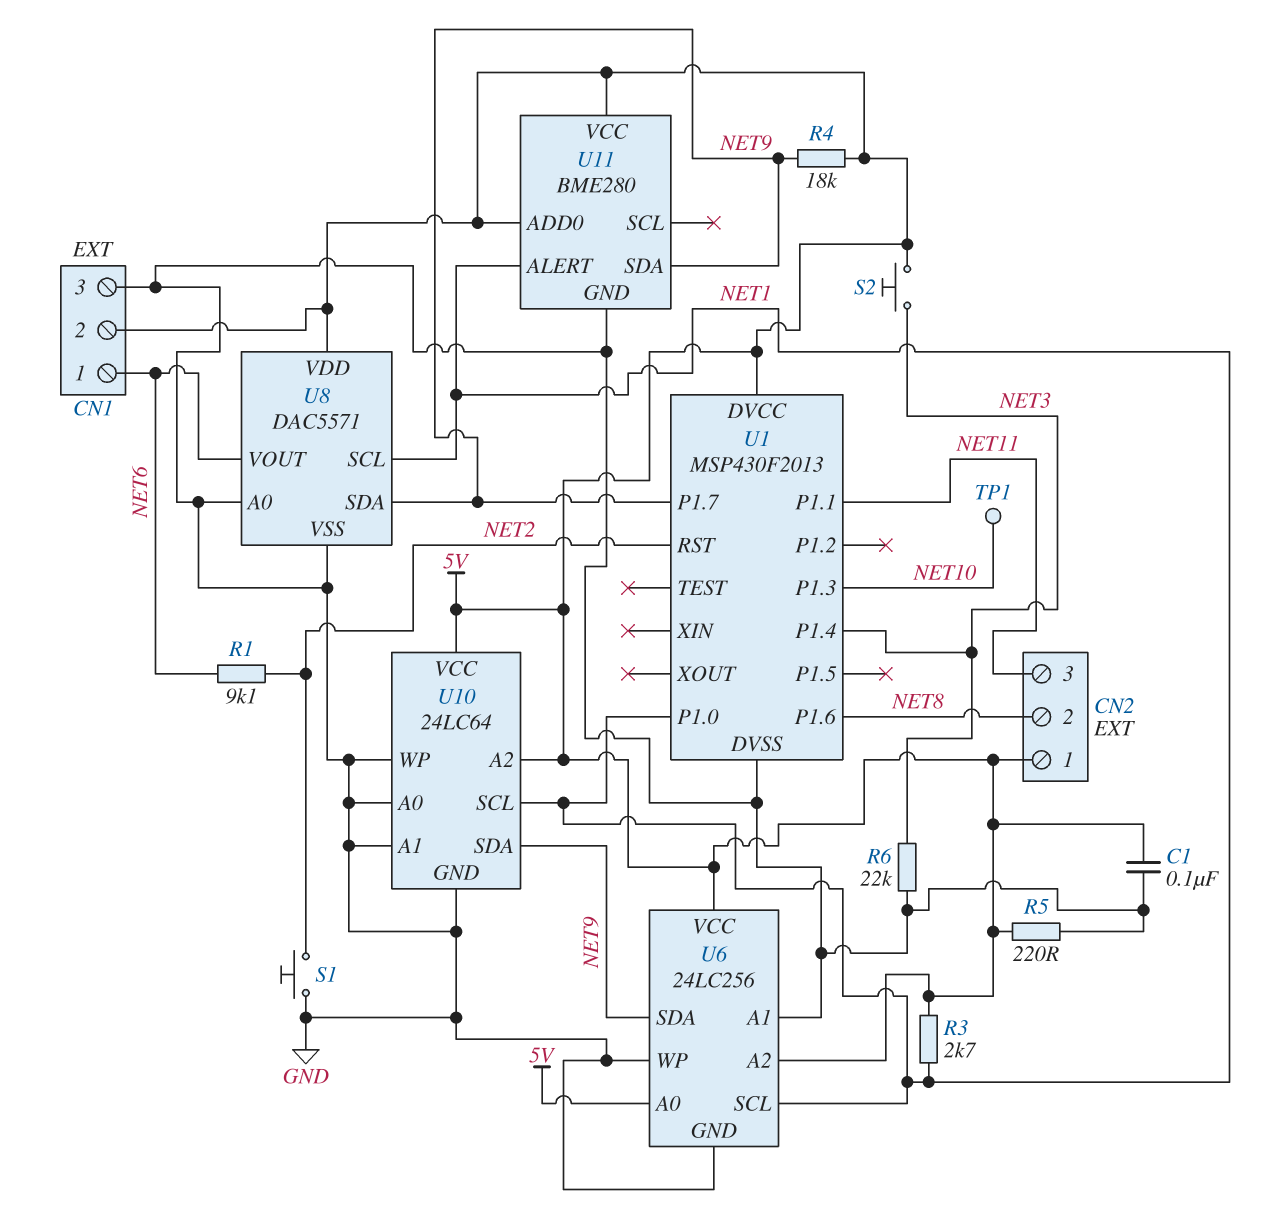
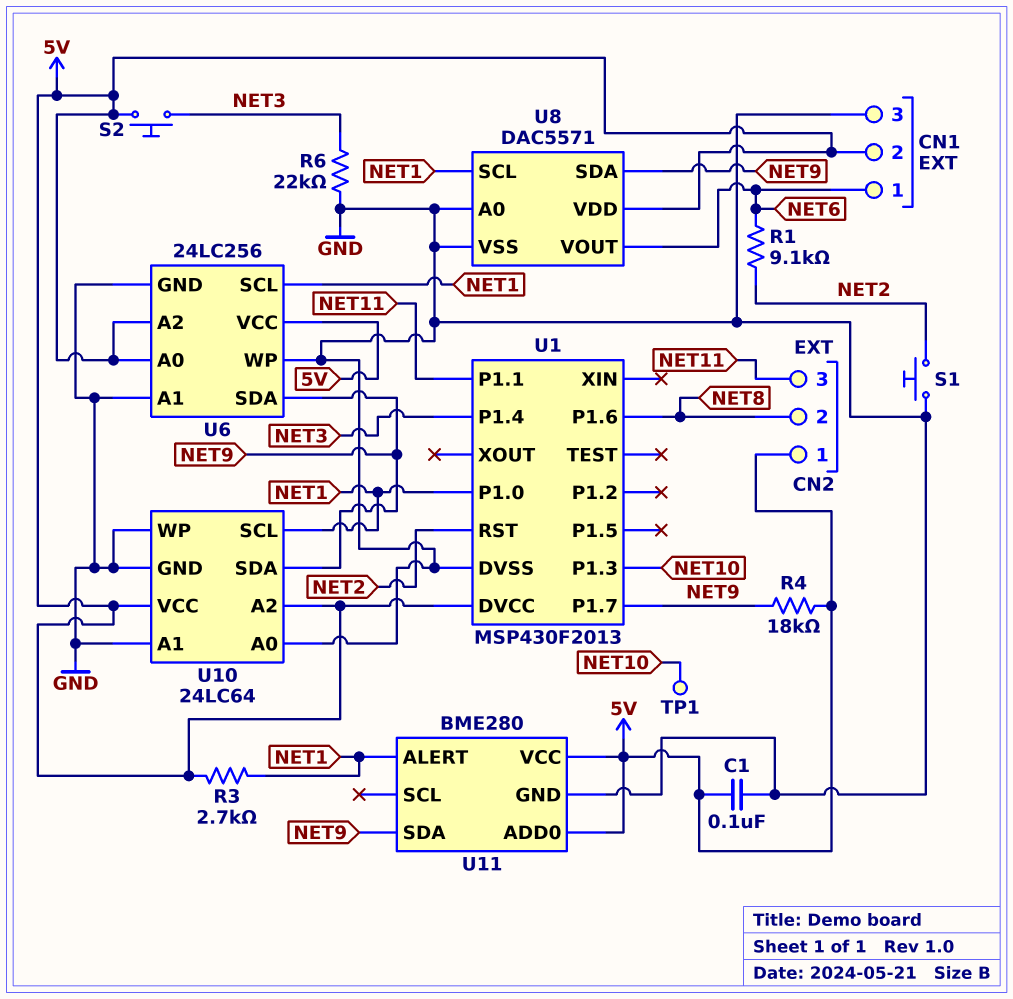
R5: 220 (5V, GND) -> none

